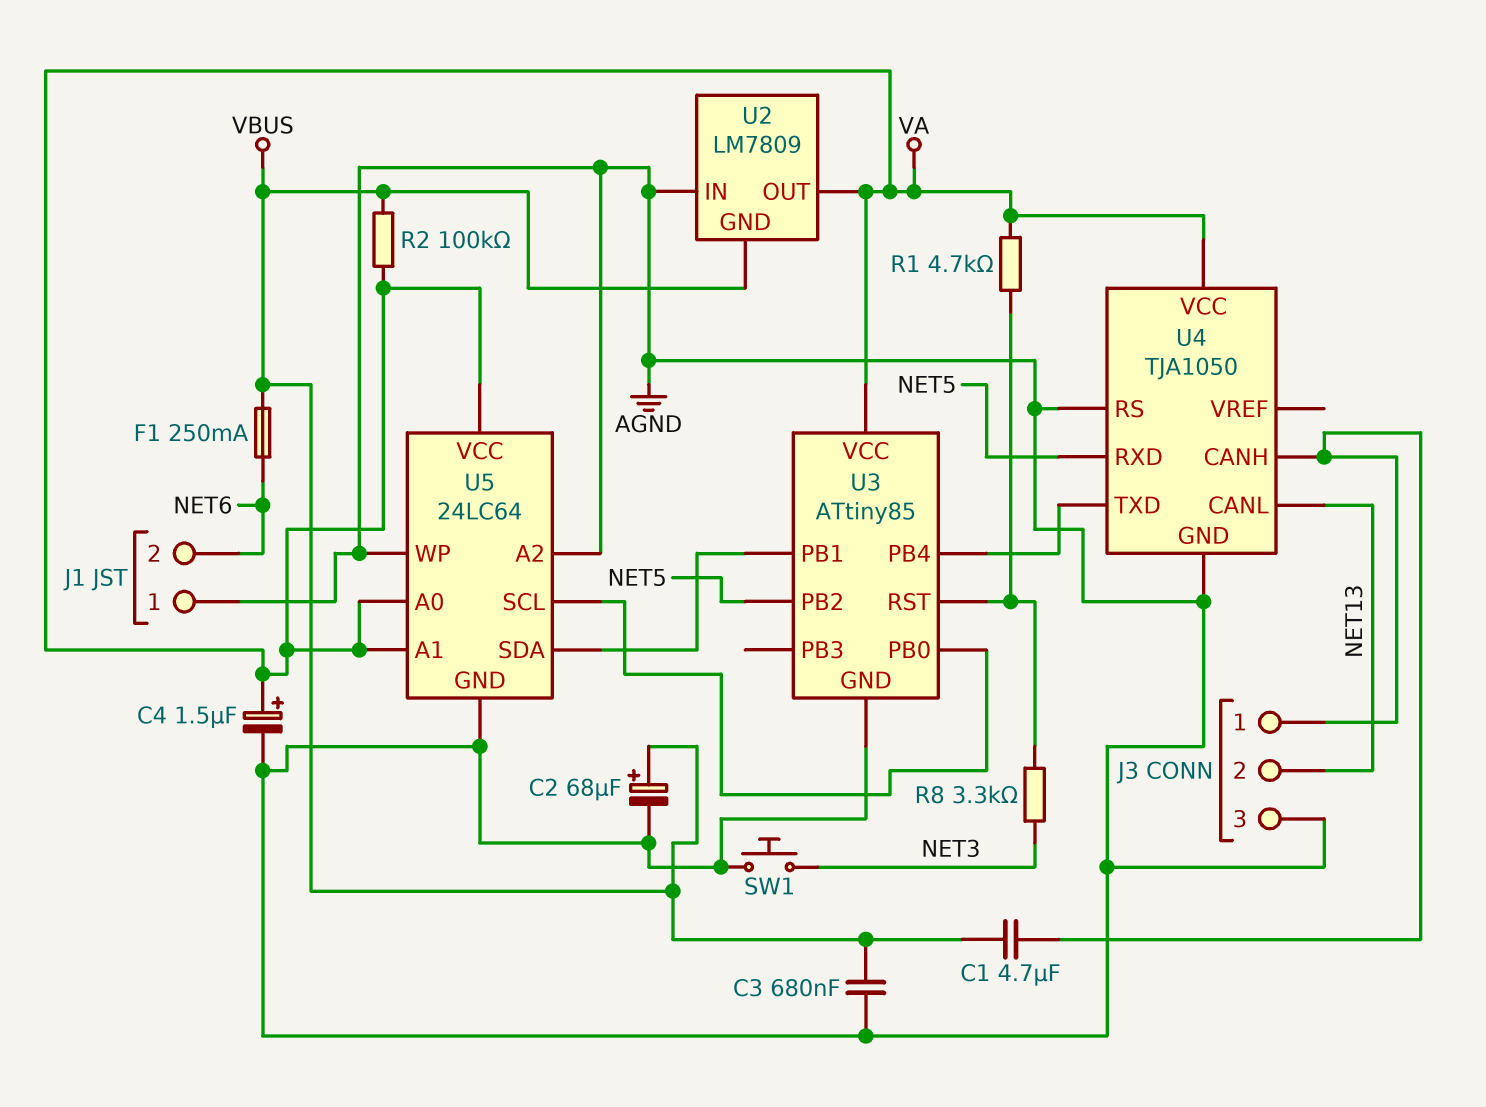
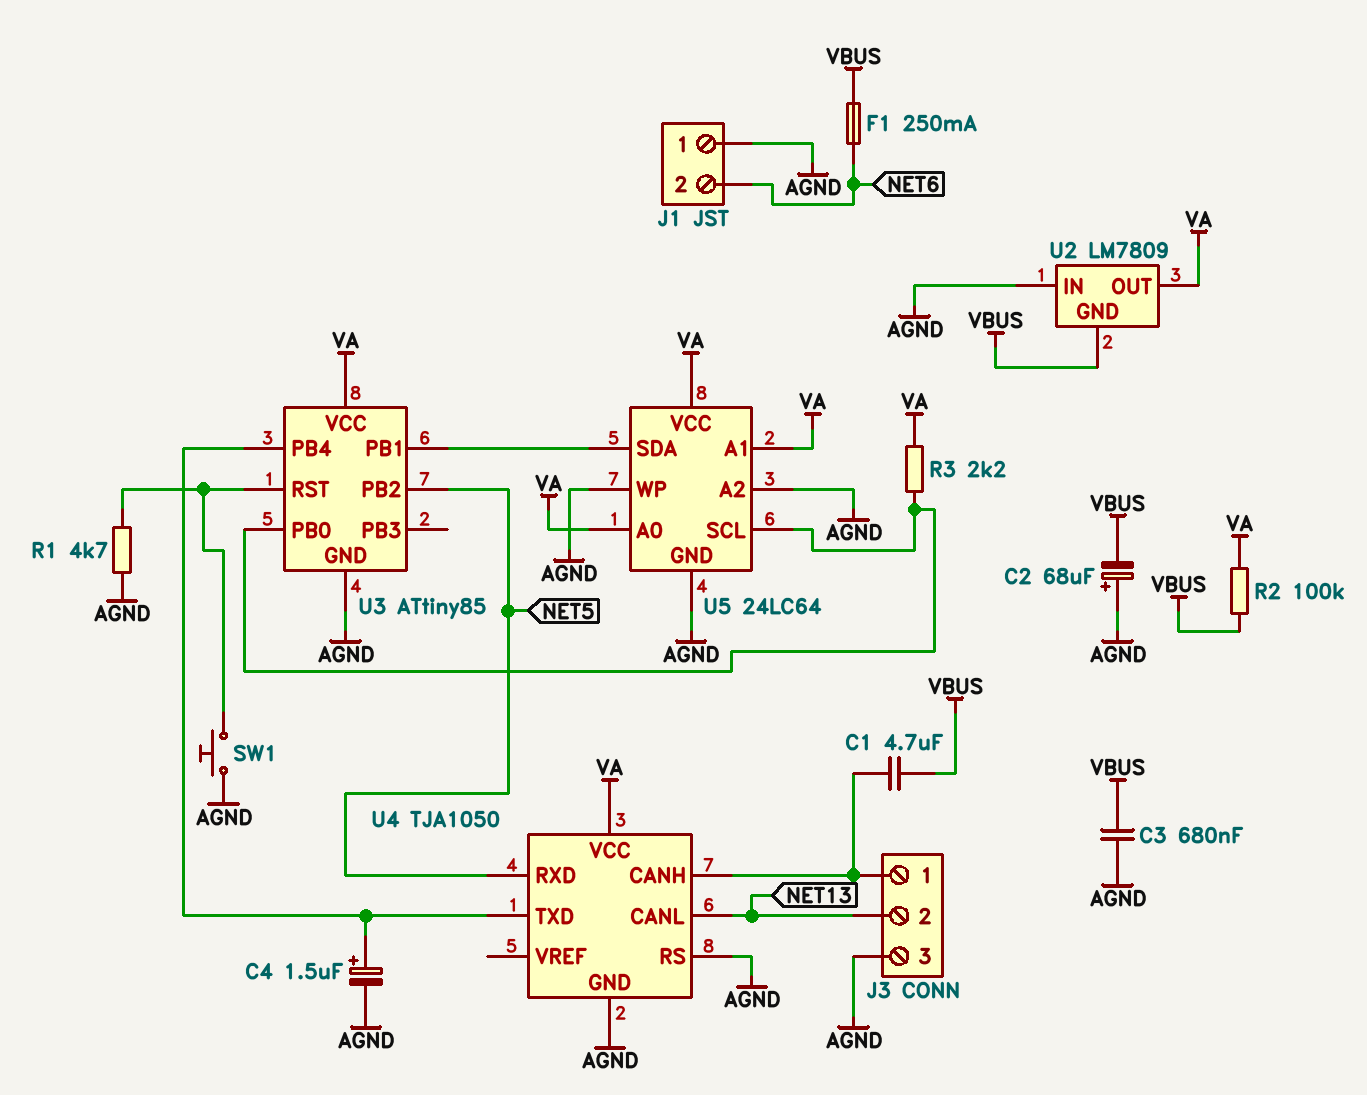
C2: 68uF (plus VBUS, minus AGND) -> 68uF (plus AGND, minus VBUS)
C4: 1.5uF (plus VA, minus AGND) -> 1.5uF (plus U3/PB4, minus AGND)
R1: 4.7k (U3/RST, VA) -> 4.7k (AGND, U3/RST)
R3: none -> 2.2k (U3/PB0, VA)
R8: 3.3k (NET3, U3/RST) -> none
SW1: button (AGND, NET3) -> button (AGND, U3/RST)

